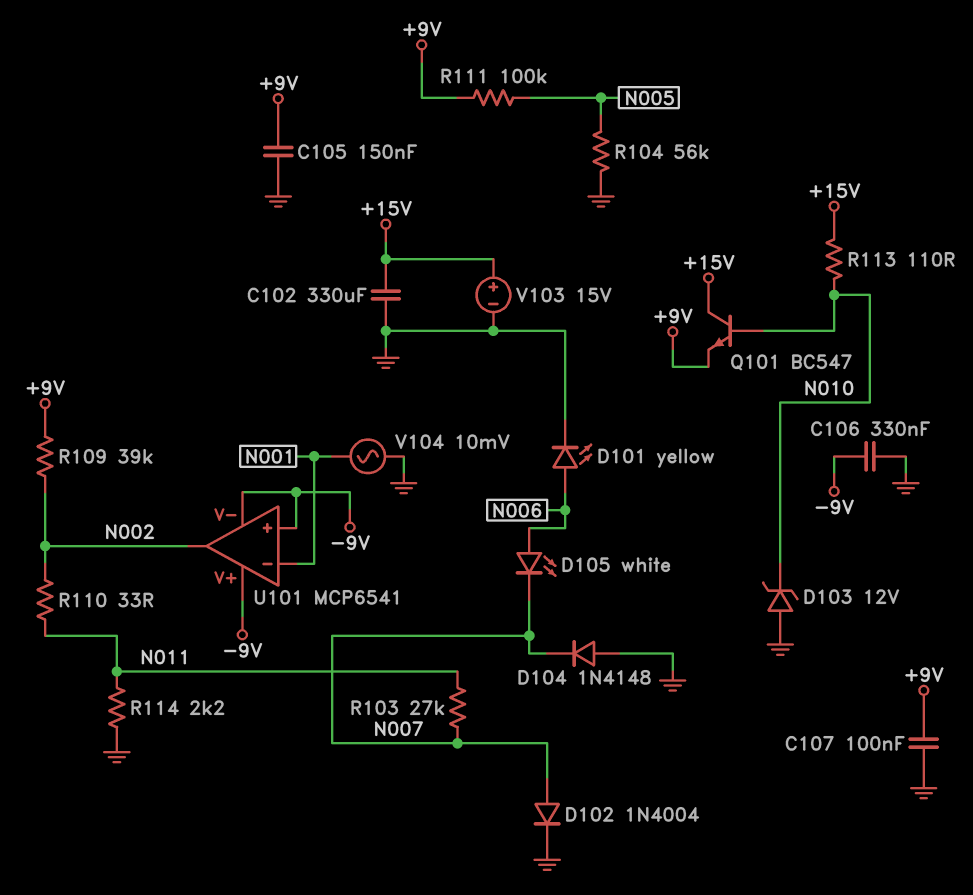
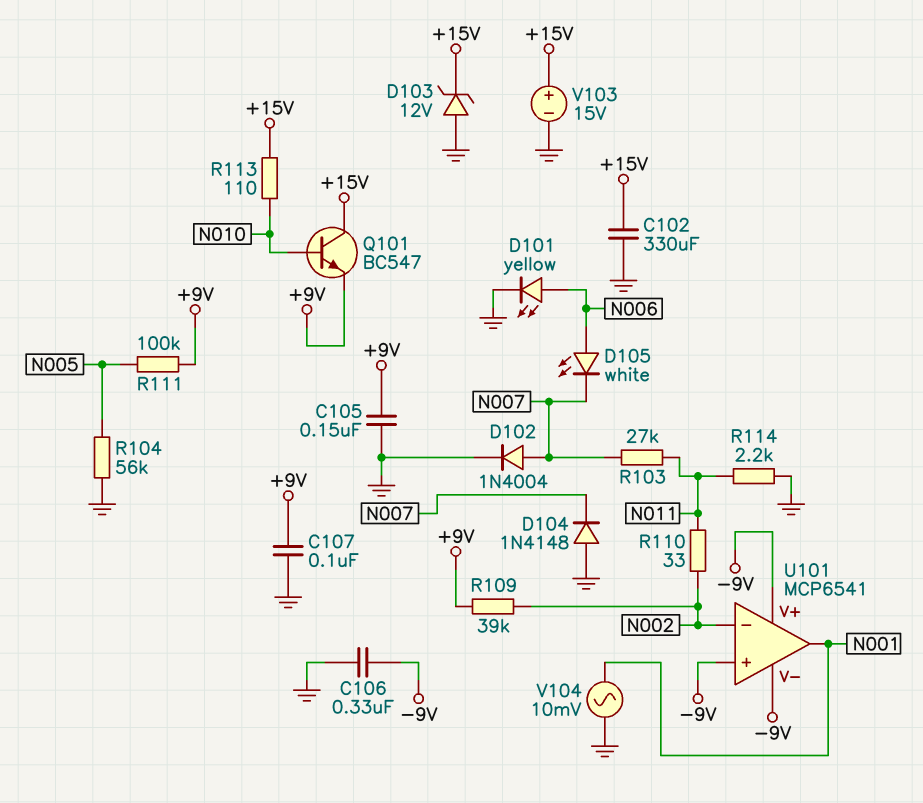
D103: zener 12V (A GND, K N010) -> zener 12V (A GND, K +15V)
U101 pin in-: N001 -> N002
U101 pin out: N002 -> N001

